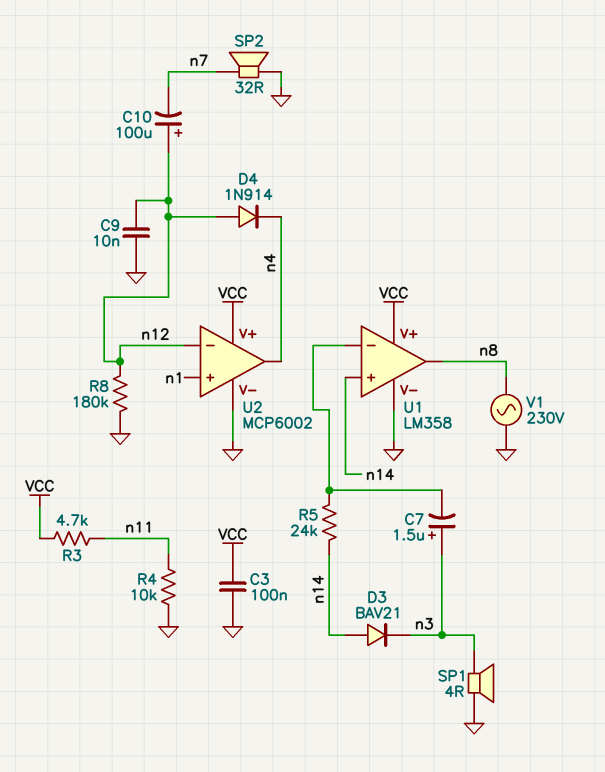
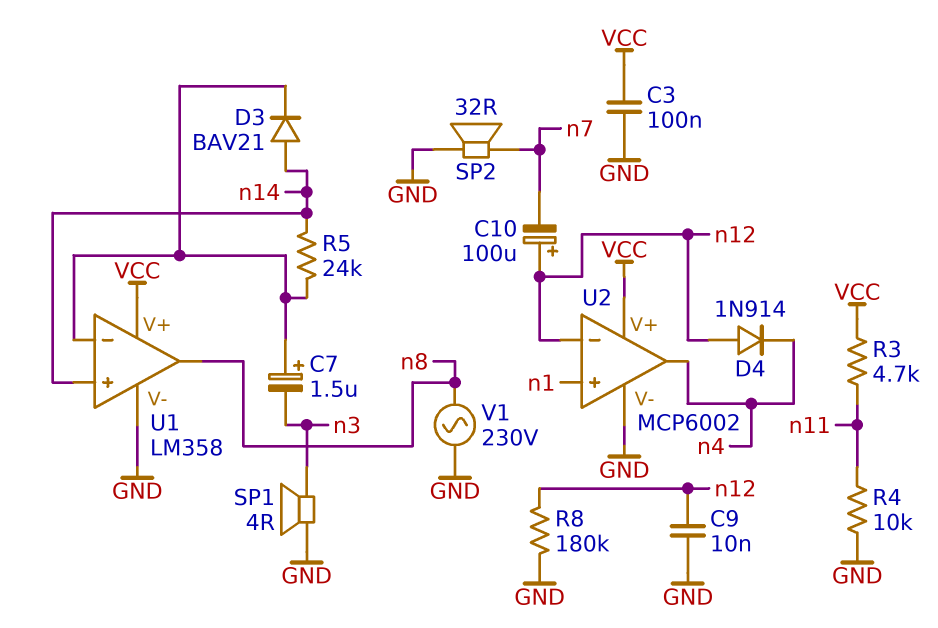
C7: 1.5uF (plus n3, minus U1/in-) -> 1.5uF (plus U1/in-, minus n3)
D3: diode BAV21 (A n14, K n3) -> diode BAV21 (A n14, K U1/in-)

